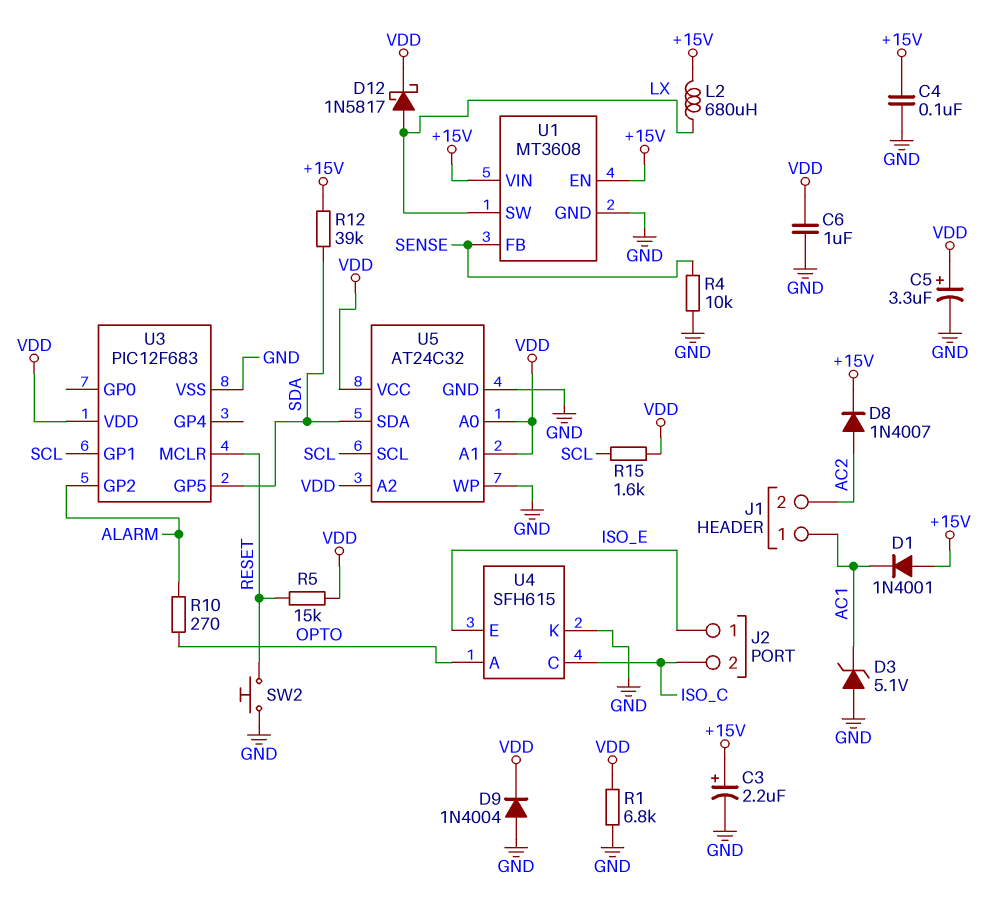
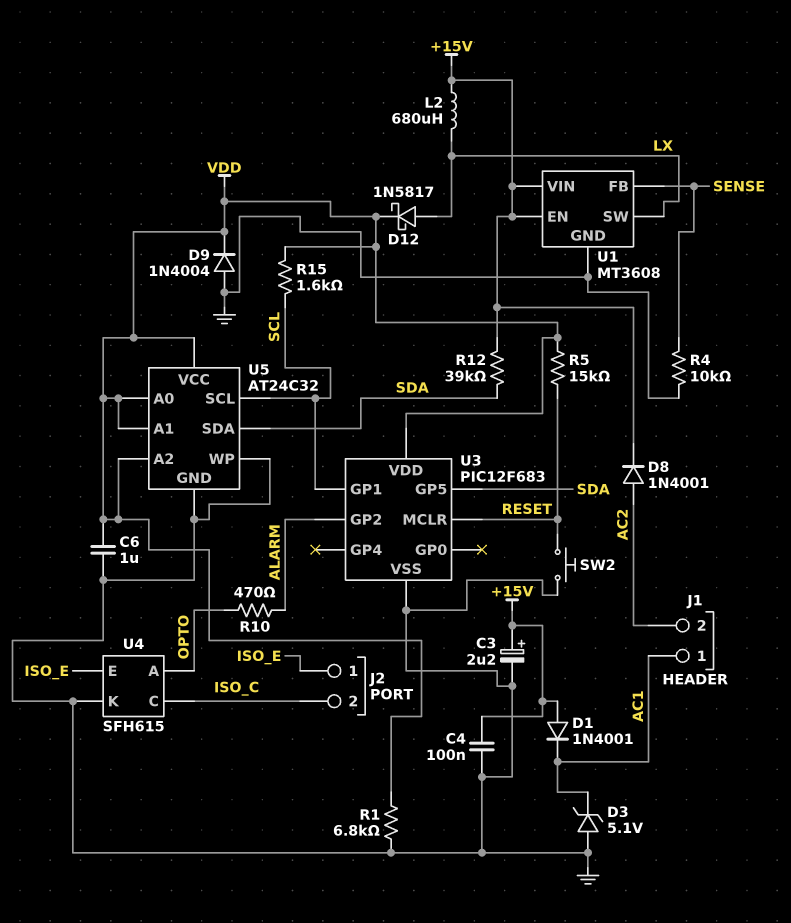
C5: 3.3uF (plus VDD, minus GND) -> none
D8: diode 1N4007 (A AC2, K +15V) -> diode 1N4001 (A AC2, K +15V)
R10: 270 (ALARM, OPTO) -> 470 (ALARM, OPTO)

